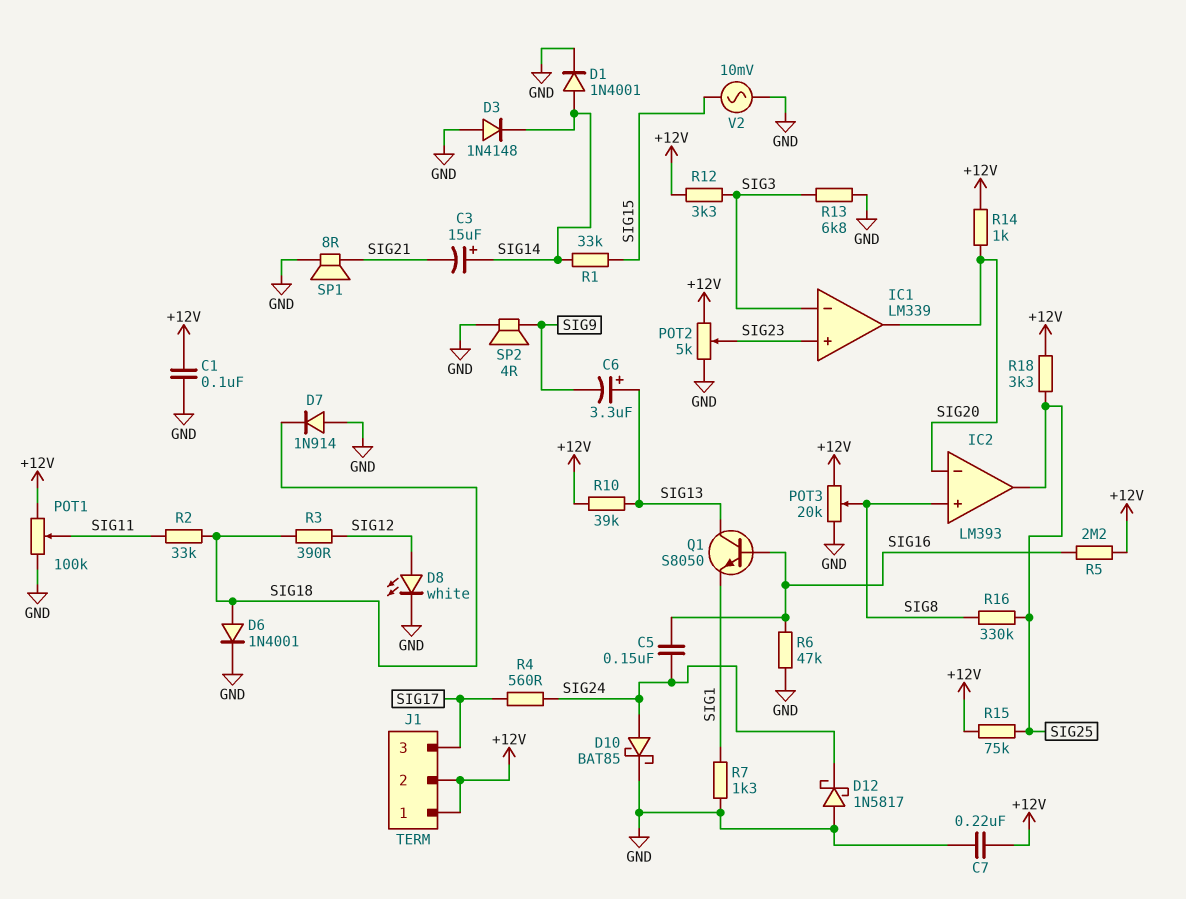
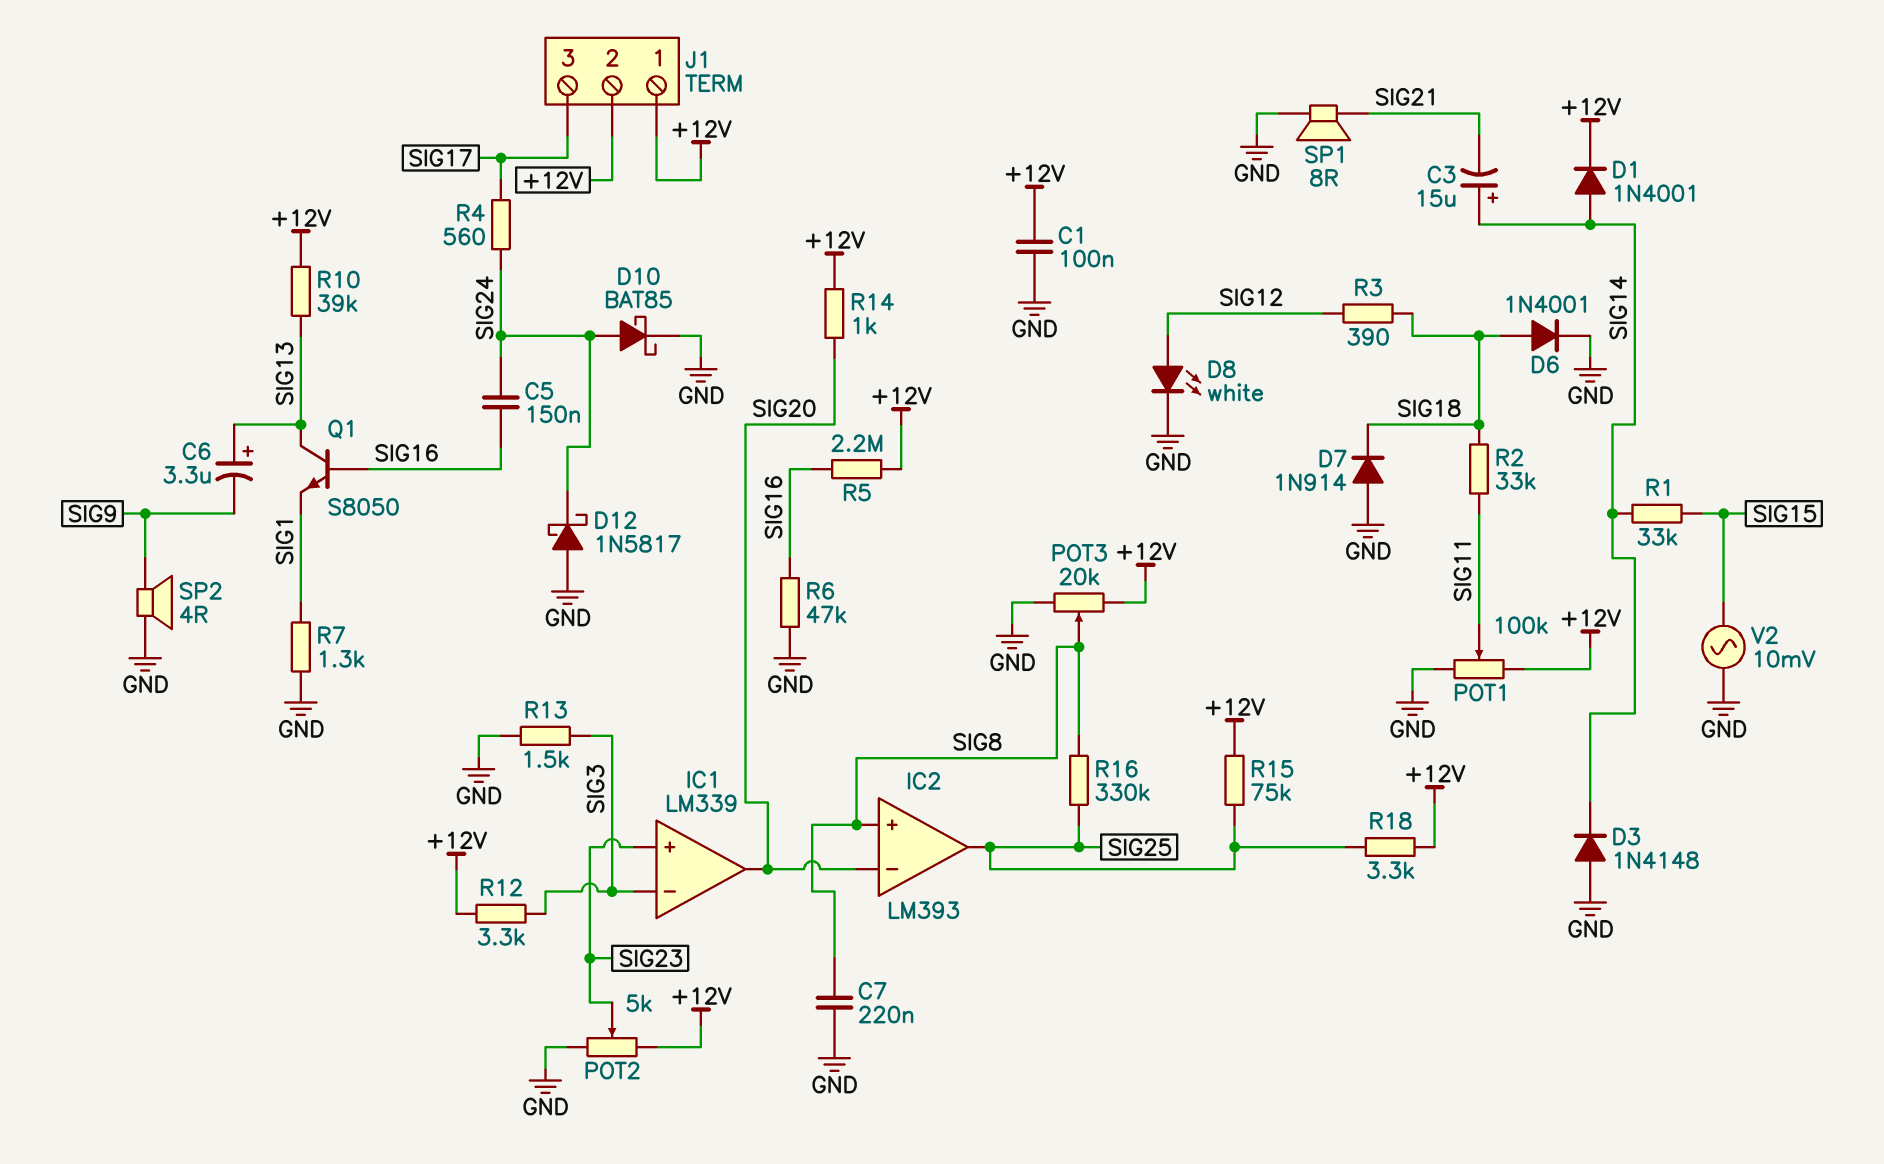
C7: 220nF (+12V, GND) -> 220nF (GND, SIG8)
D1: diode 1N4001 (A SIG14, K GND) -> diode 1N4001 (A SIG14, K +12V)
R13: 6.8k (GND, SIG3) -> 1.5k (GND, SIG3)

